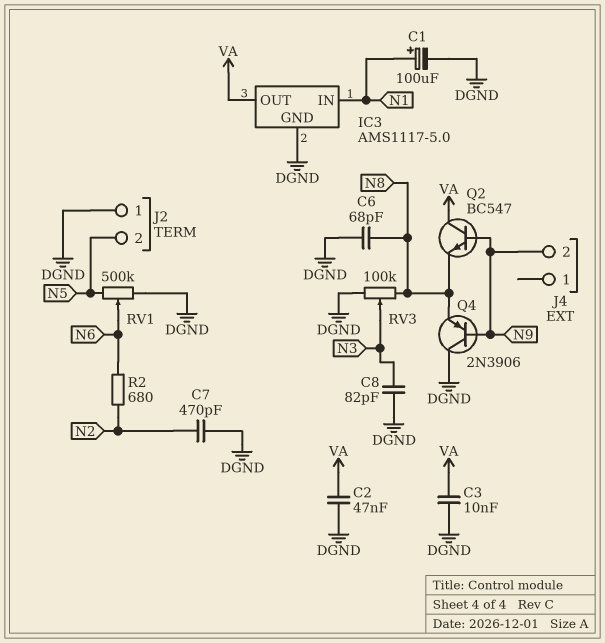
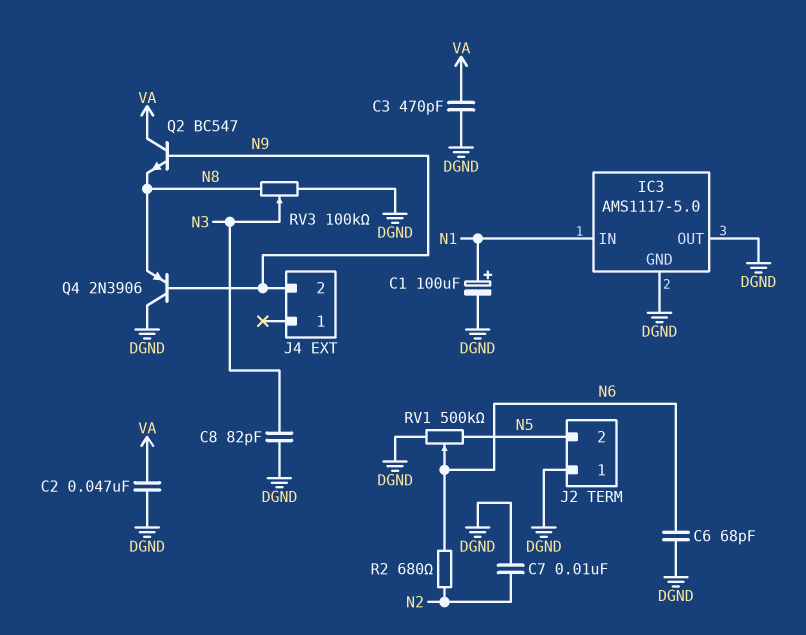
C3: 10nF (DGND, VA) -> 470pF (DGND, VA)
C6: 68pF (DGND, N8) -> 68pF (DGND, N6)
C7: 470pF (DGND, N2) -> 10nF (DGND, N2)
IC3 pin OUT: VA -> DGND

